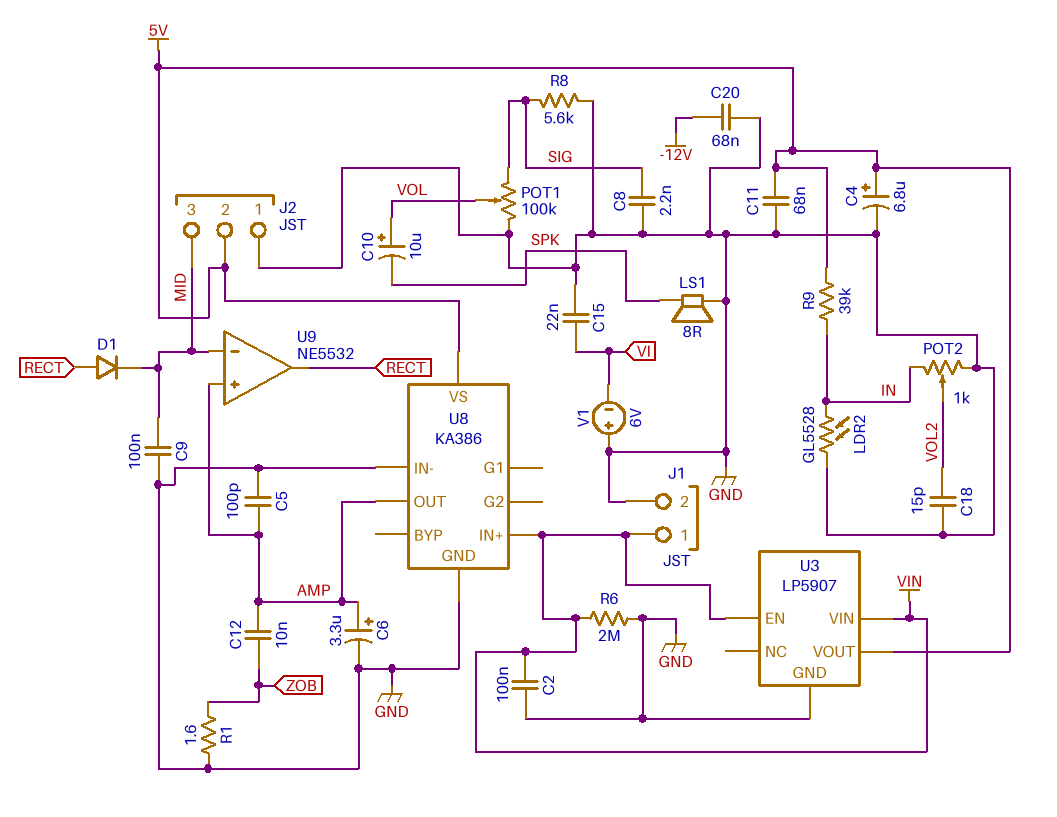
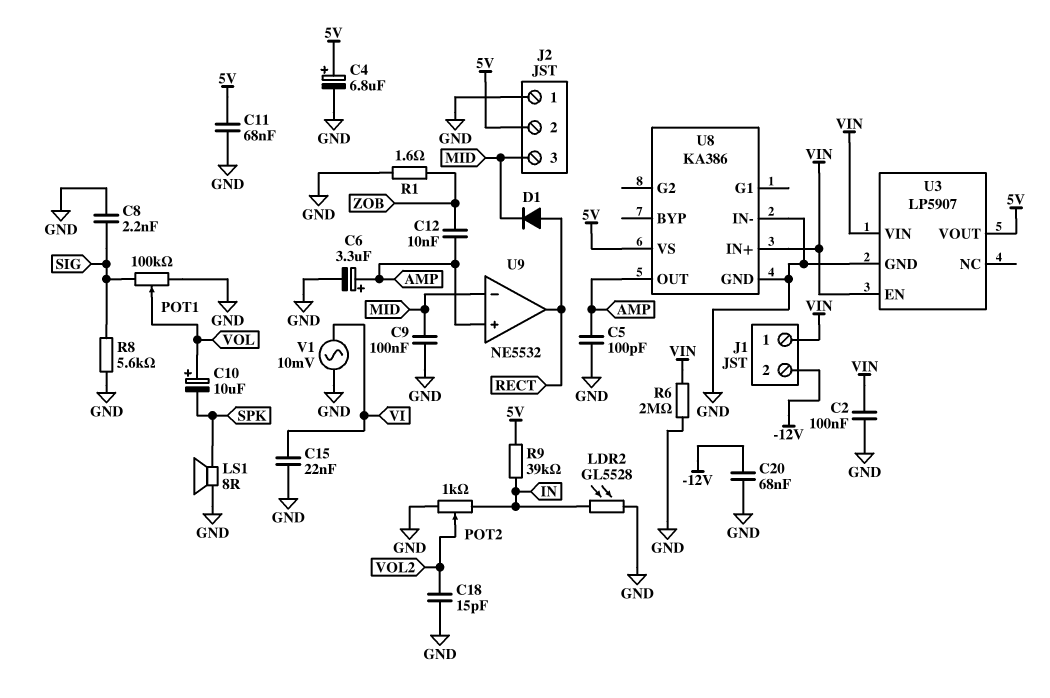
J1 pin 2: GND -> -12V
V1: 6V (plus GND, minus VI) -> AC 10mV (GND, VI)

